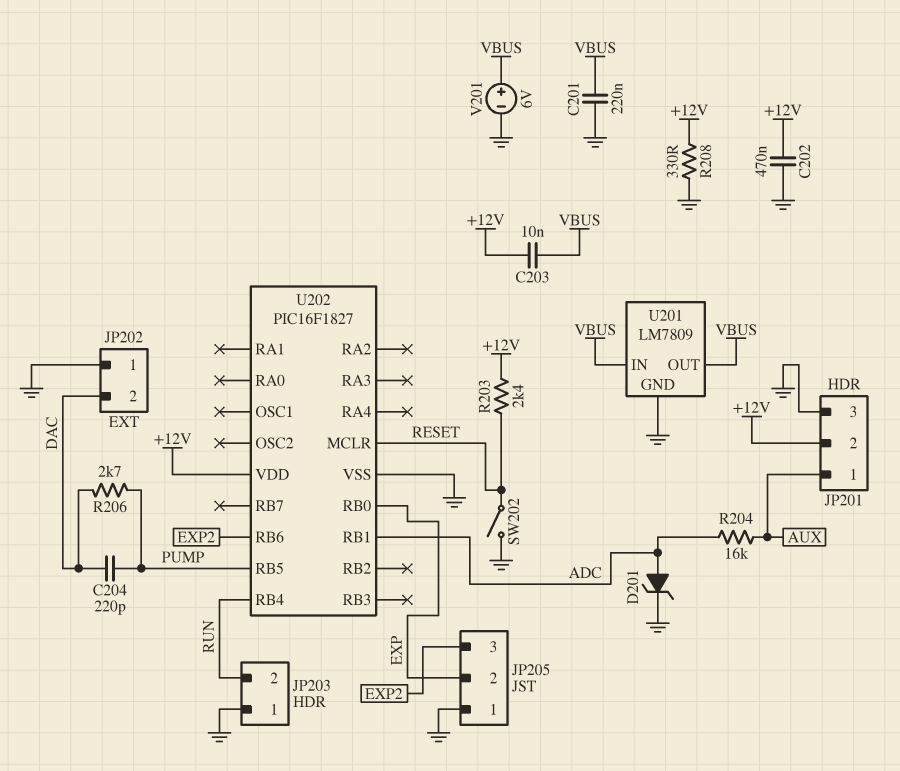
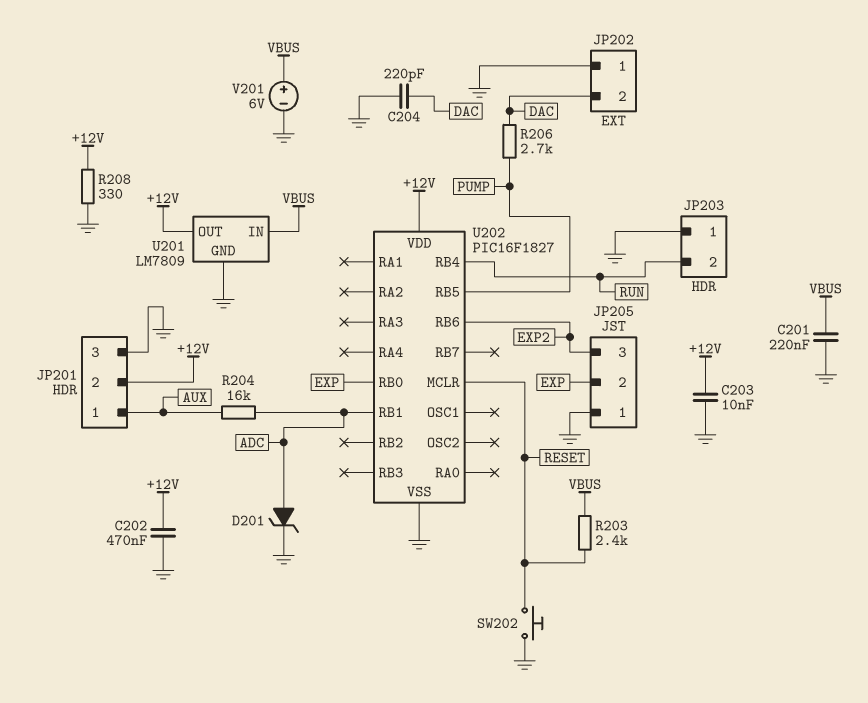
C203: 10nF (+12V, VBUS) -> 10nF (+12V, GND)
C204: 220pF (DAC, PUMP) -> 220pF (DAC, GND)
R203: 2.4k (+12V, RESET) -> 2.4k (RESET, VBUS)
SW202: switch (GND, RESET) -> button (GND, RESET)
U201 pin OUT: VBUS -> +12V

